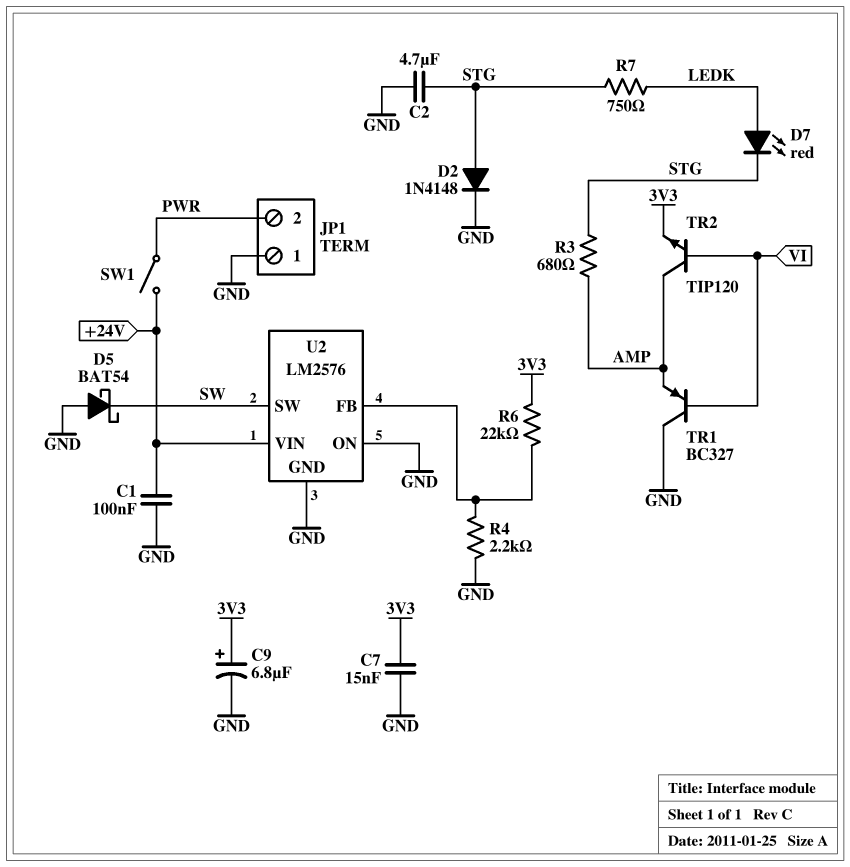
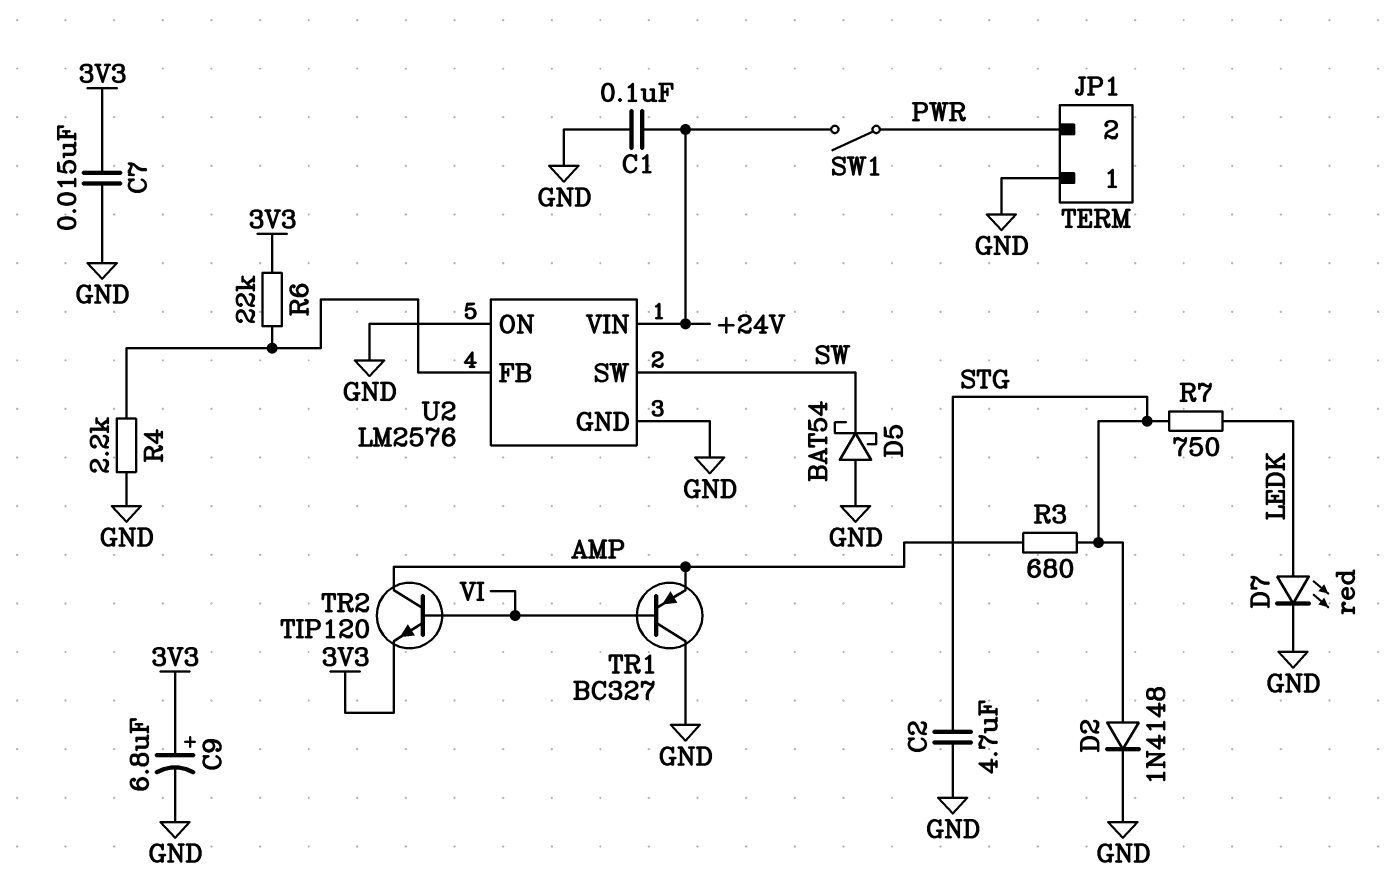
D7: LED red (A LEDK, K STG) -> LED red (A LEDK, K GND)

